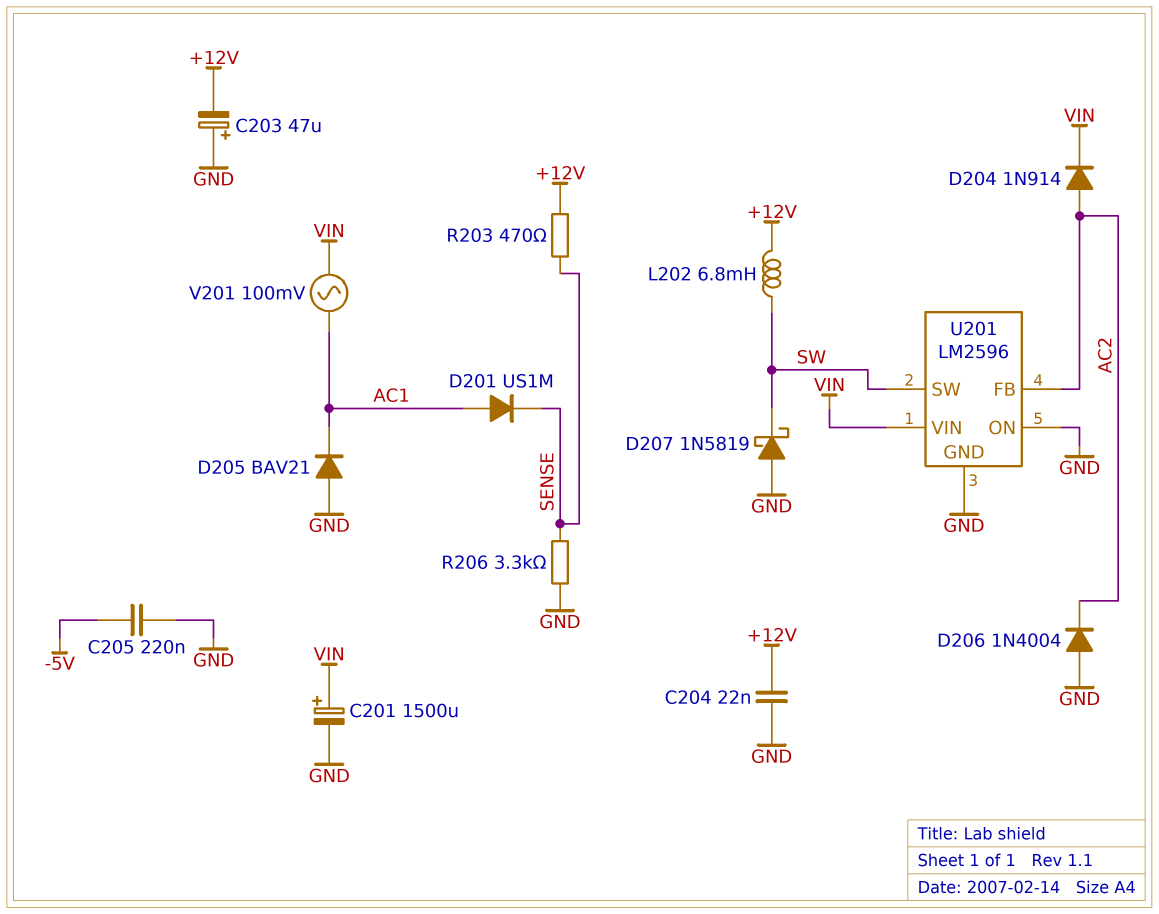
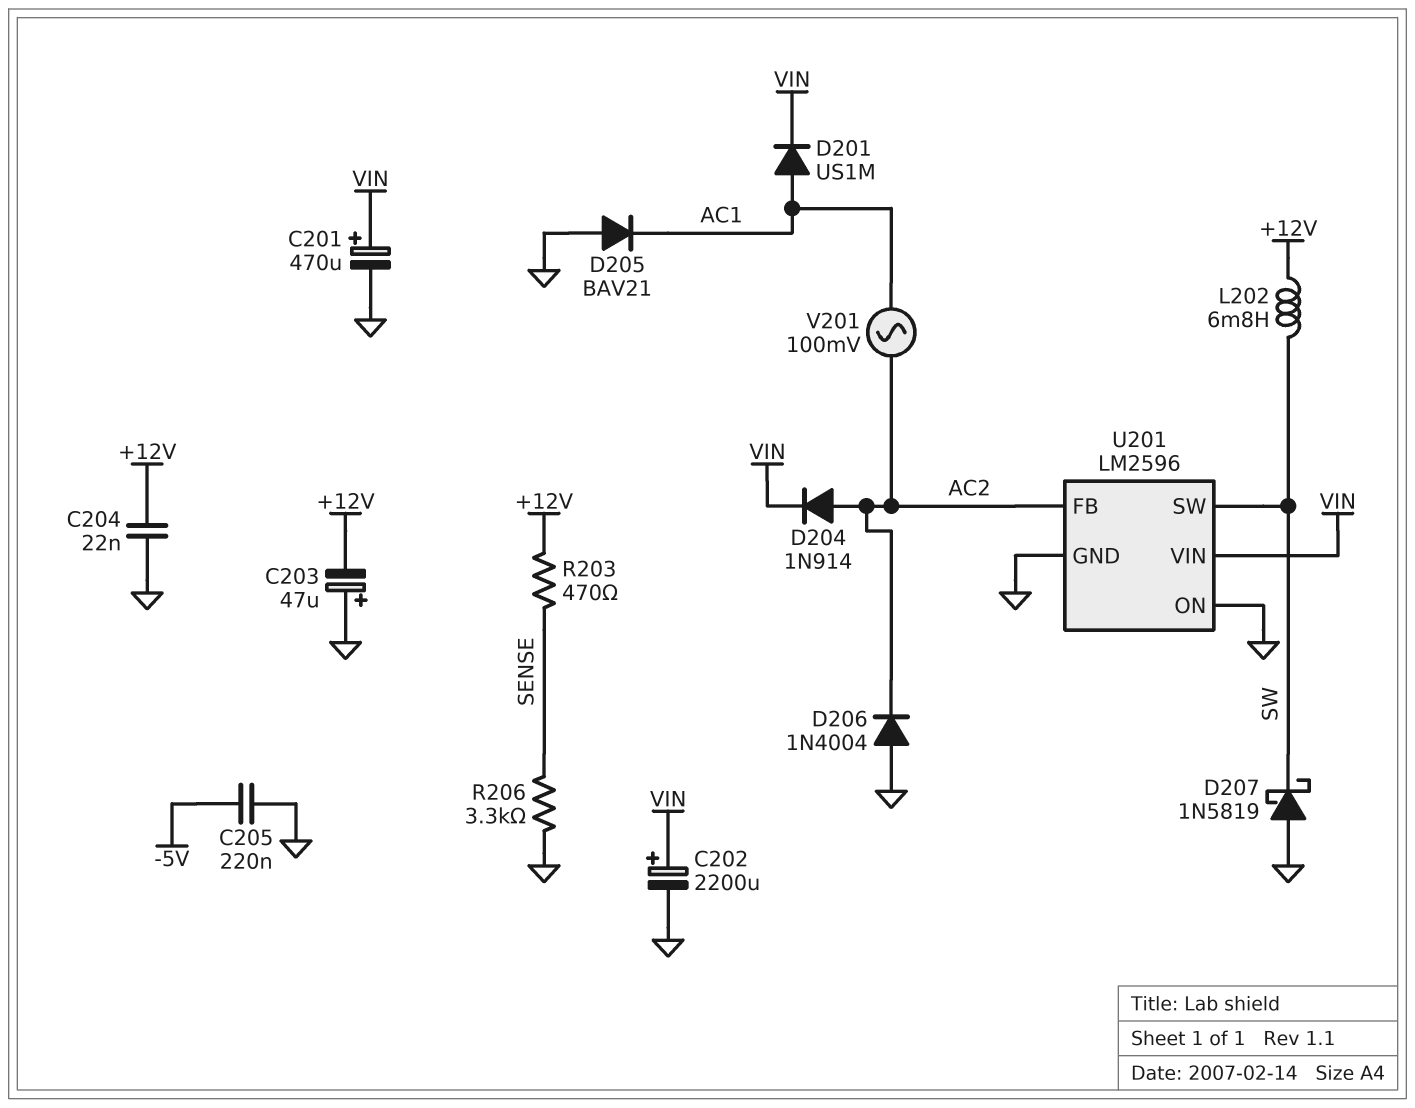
C201: 1500uF (plus VIN, minus GND) -> 470uF (plus VIN, minus GND)
C202: none -> 2200uF (plus VIN, minus GND)
D201: diode US1M (A AC1, K SENSE) -> diode US1M (A AC1, K VIN)
V201: AC 100mV (AC1, VIN) -> AC 100mV (AC1, AC2)

